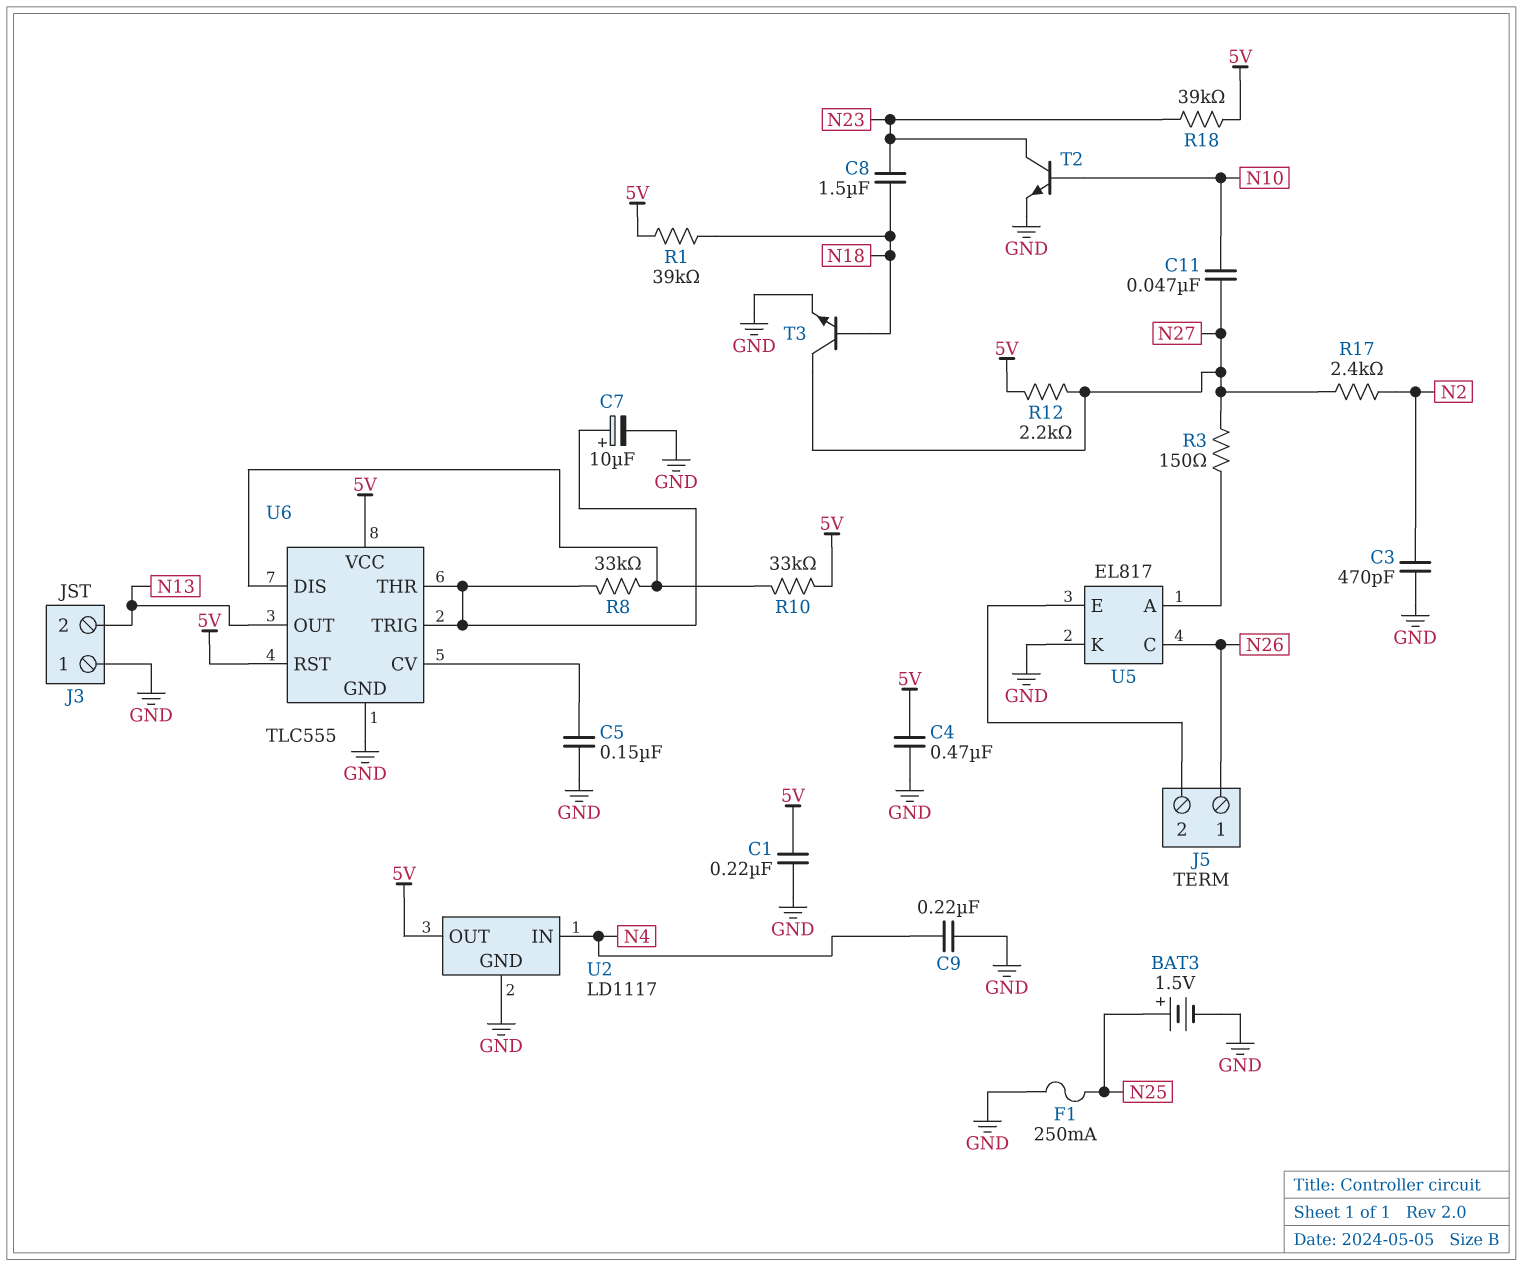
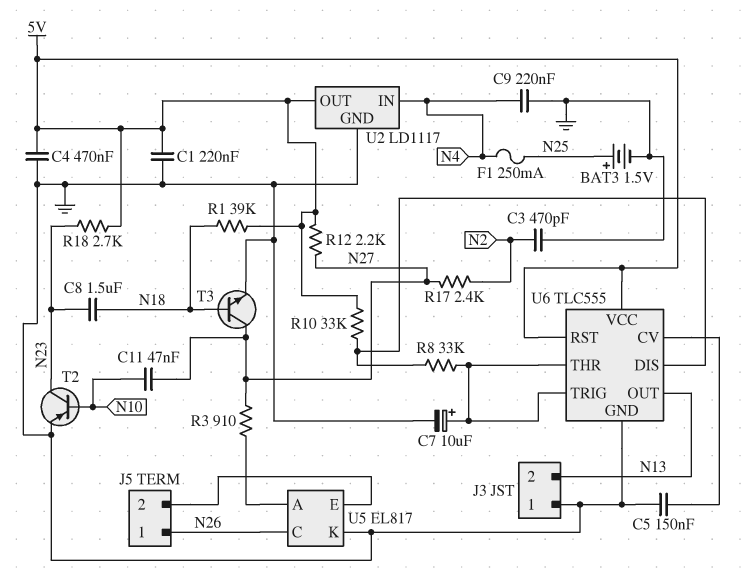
F1: 250mA (GND, N25) -> 250mA (N4, N25)
R3: 150 (N27, U5/A) -> 910 (N27, U5/A)
R18: 39k (5V, N23) -> 2.7k (5V, N23)
T2: NPN (B N10, C N23, E GND) -> PNP (B N10, C N23, E GND)

